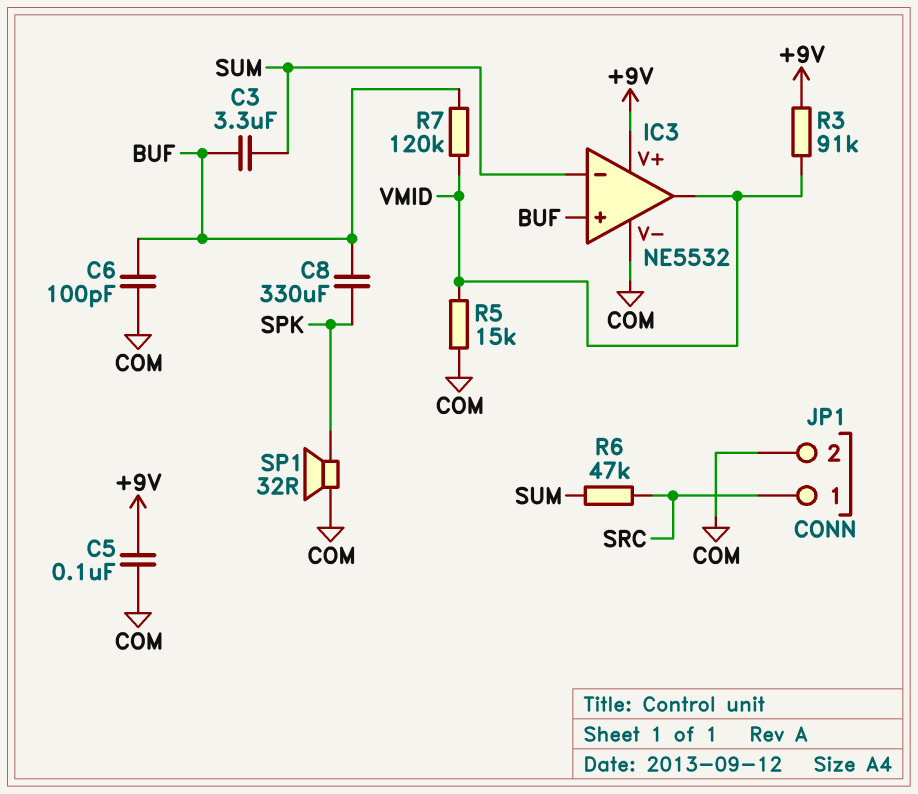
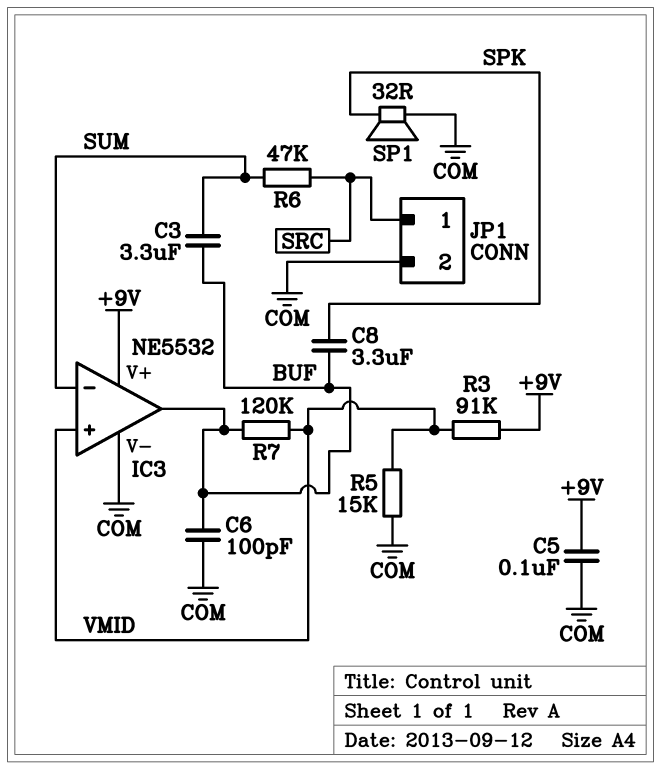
C8: 330uF (BUF, SPK) -> 3.3uF (BUF, SPK)
IC3 pin in+: BUF -> VMID
IC3 pin out: VMID -> BUF

